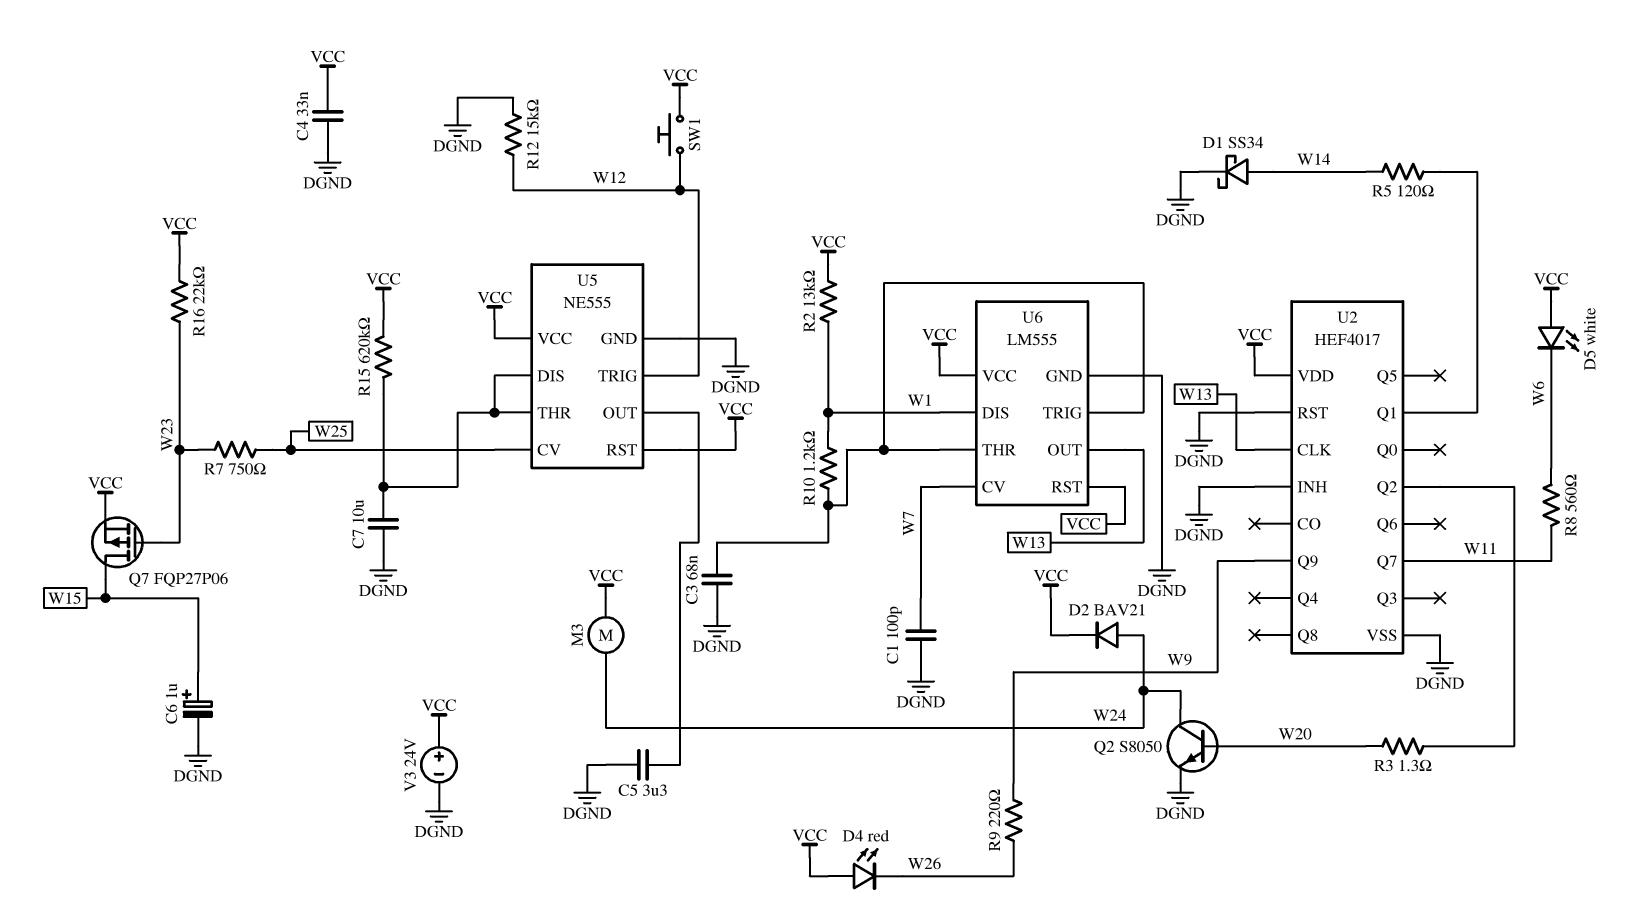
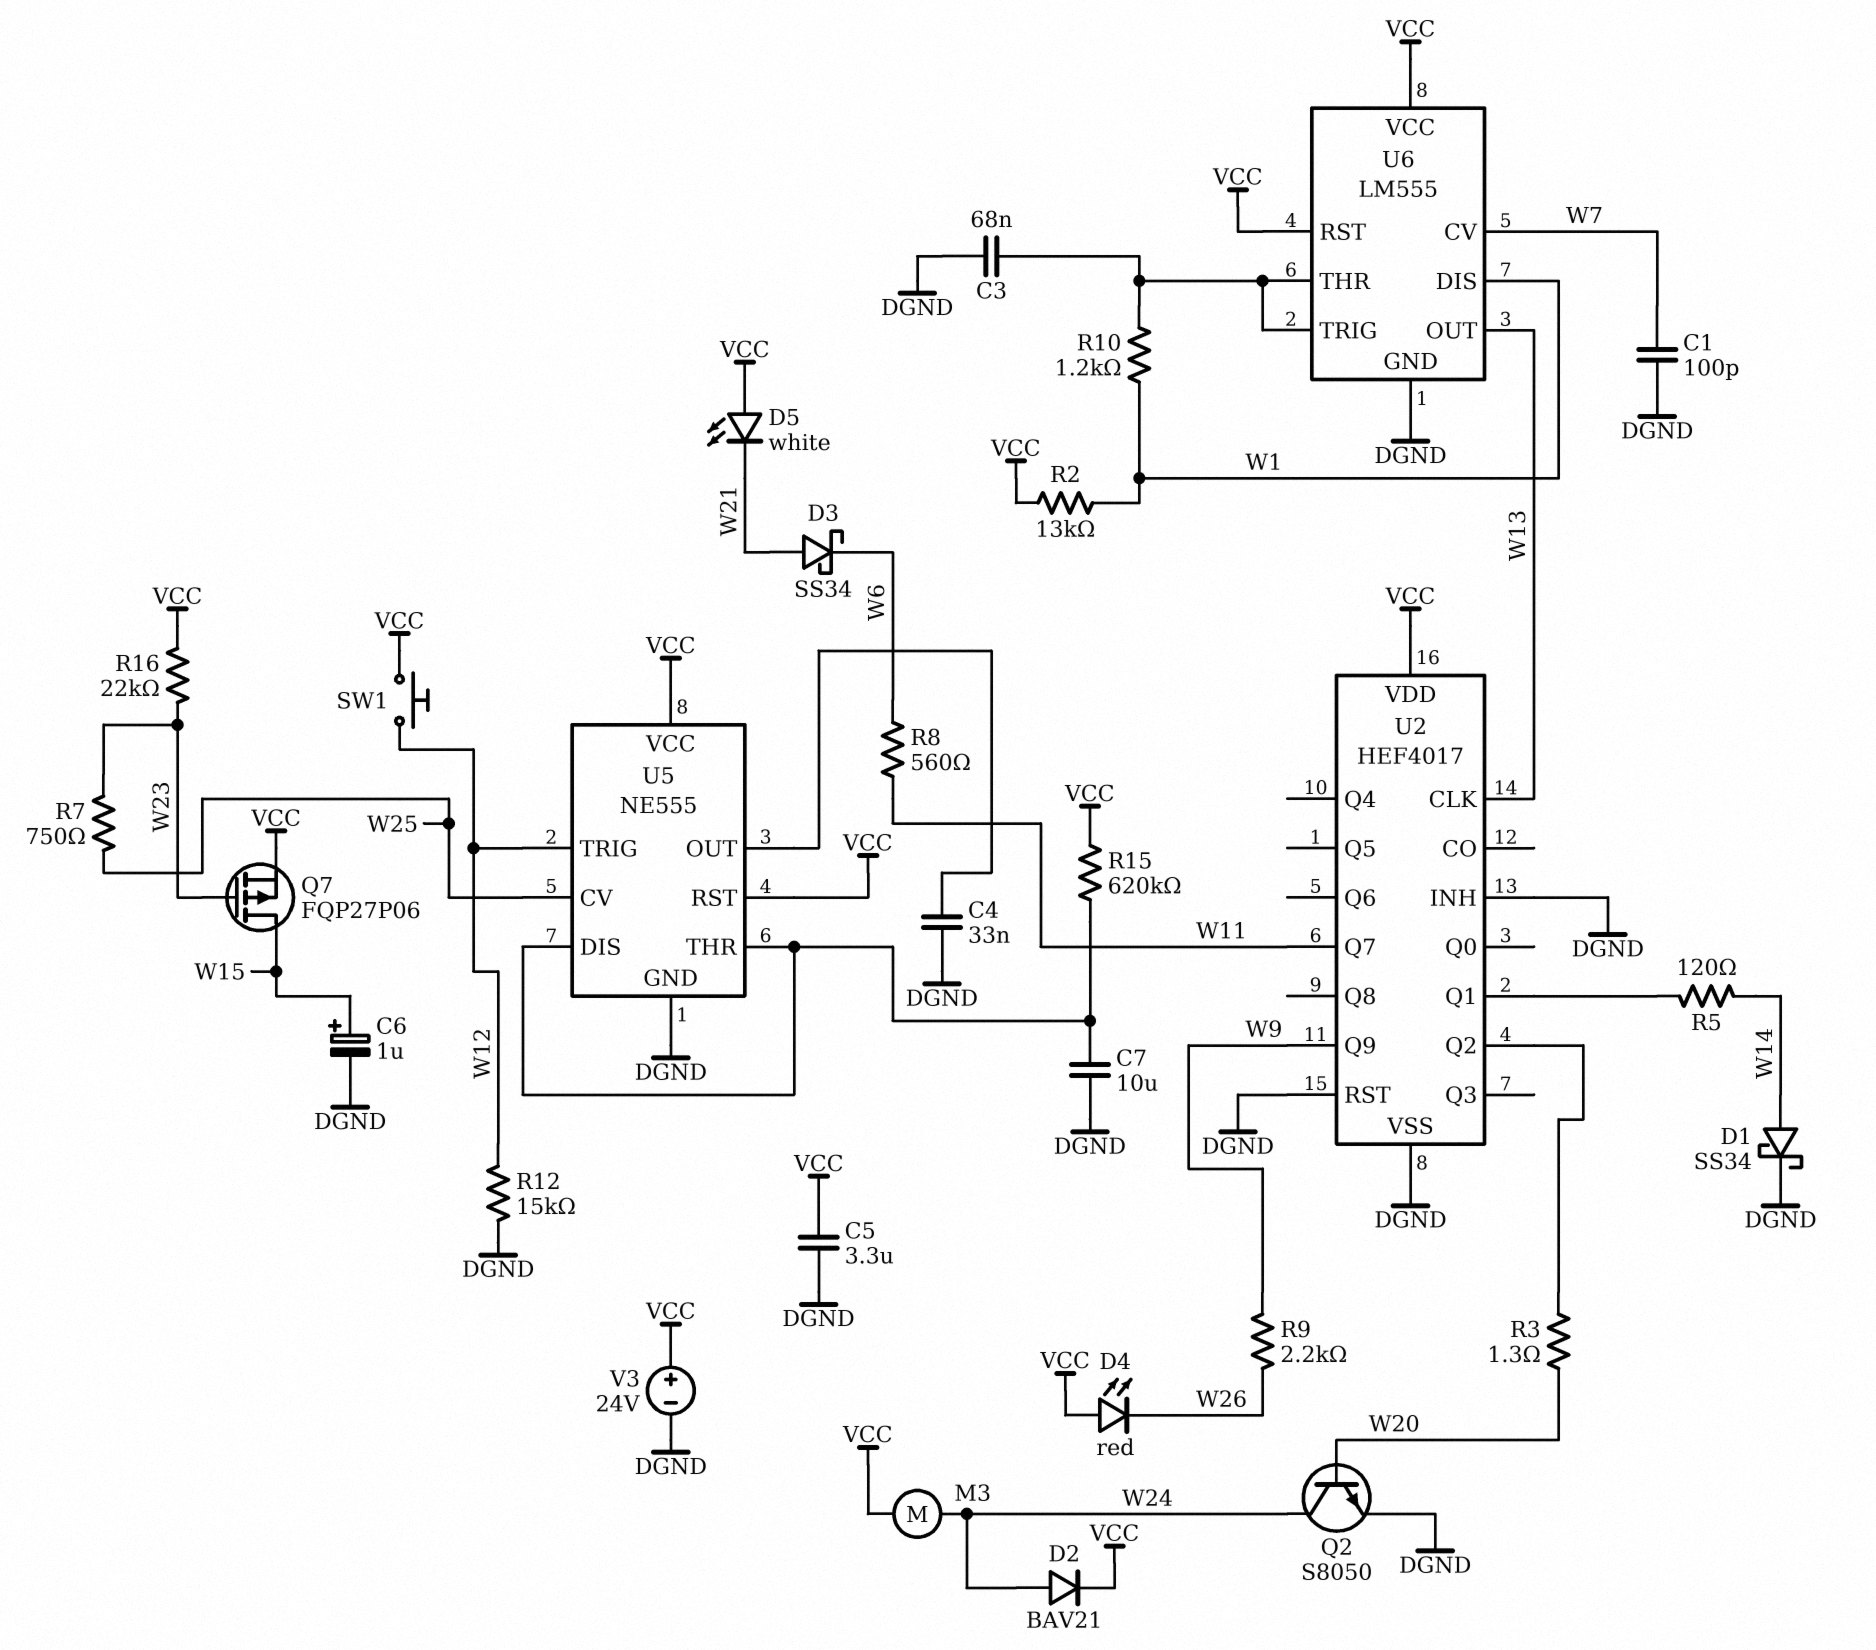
C4: 33nF (DGND, VCC) -> 33nF (DGND, U5/OUT)
C5: 3.3uF (DGND, U5/OUT) -> 3.3uF (DGND, VCC)
D3: none -> schottky SS34 (A W21, K W6)
D5: LED white (A VCC, K W6) -> LED white (A VCC, K W21)
R9: 220 (W9, W26) -> 2.2k (W9, W26)

